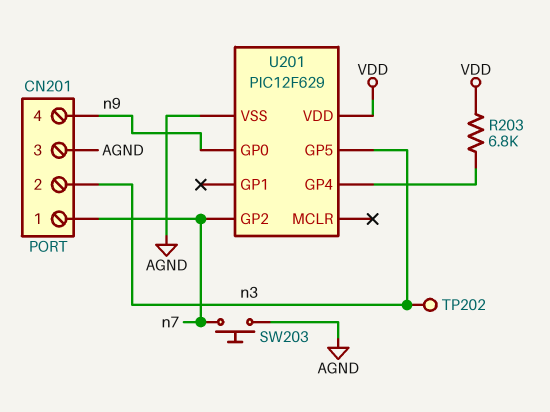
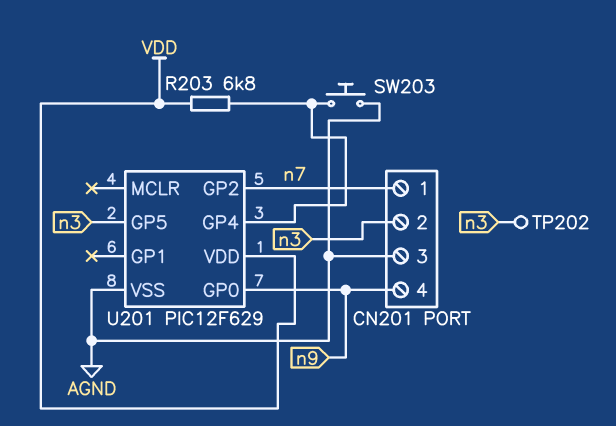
SW203: button (AGND, n7) -> button (AGND, U201/GP4)

